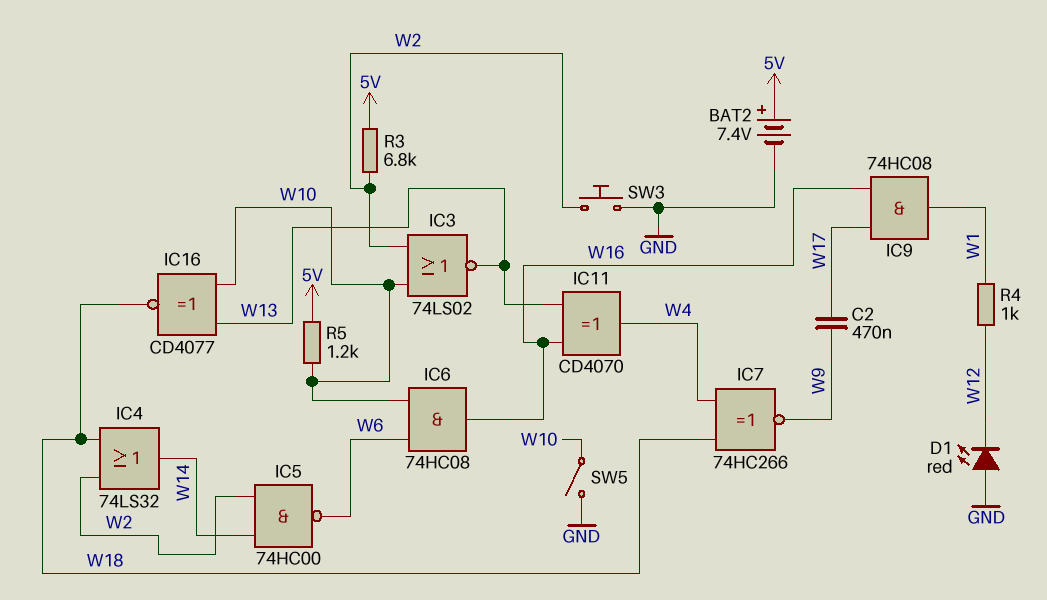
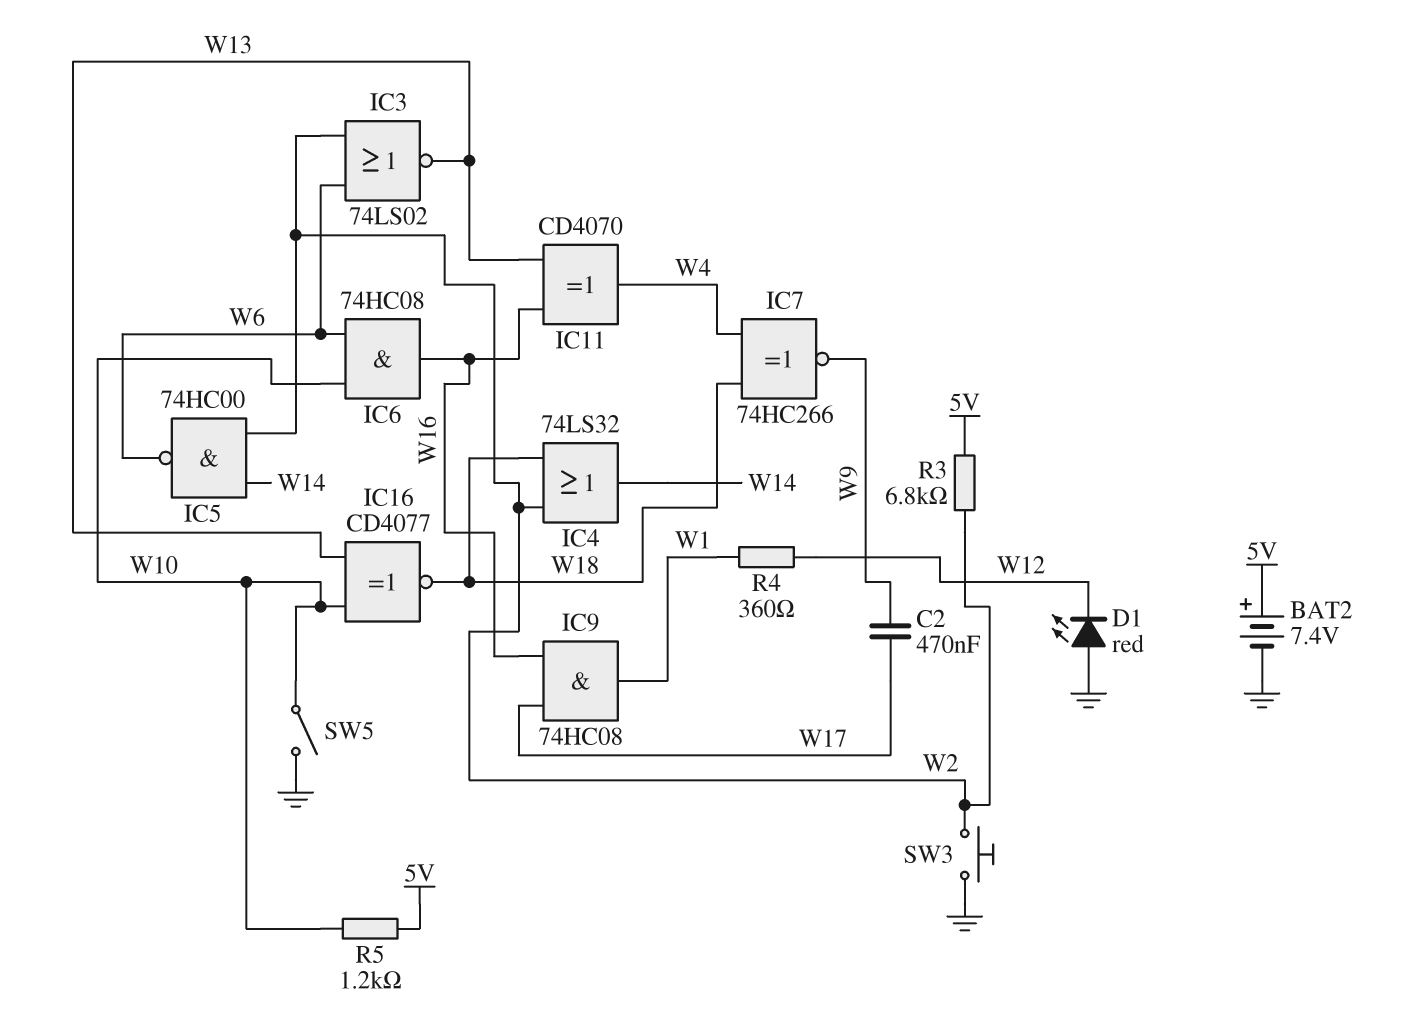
IC3: NOR 74LS02 (in W2, in W10, out W13) -> NOR 74LS02 (in W2, in W6, out W13)
R4: 1k (W1, W12) -> 360 (W1, W12)

